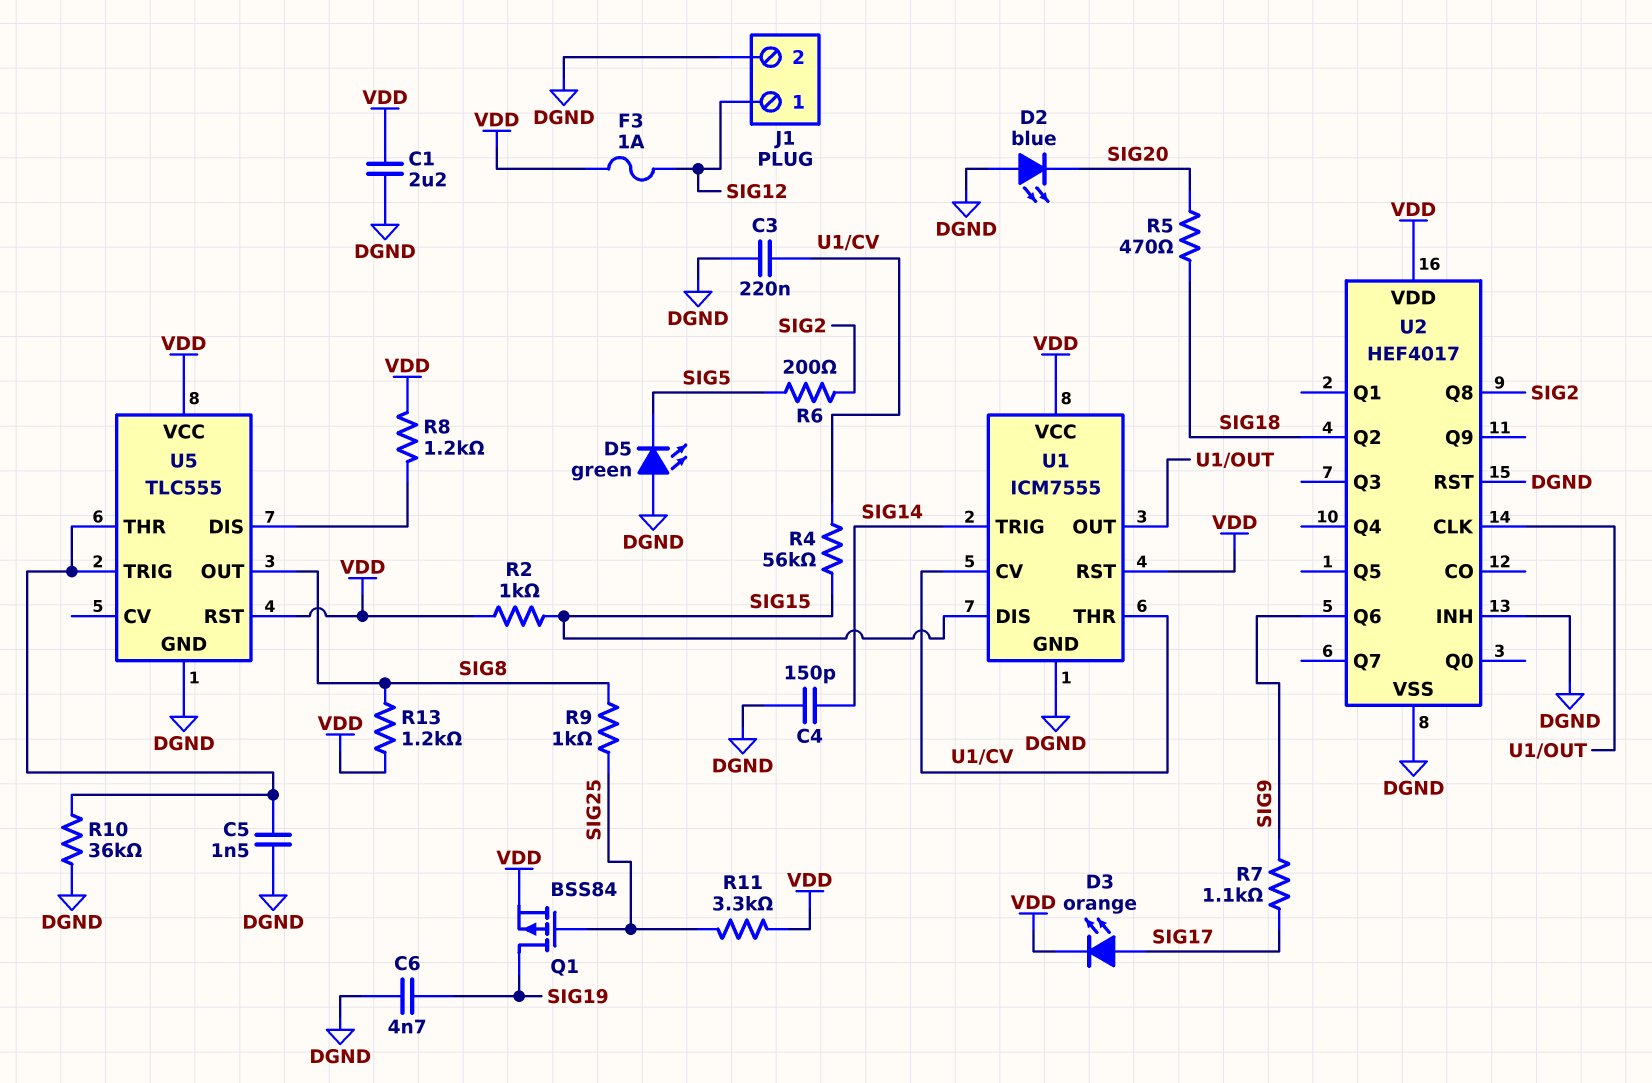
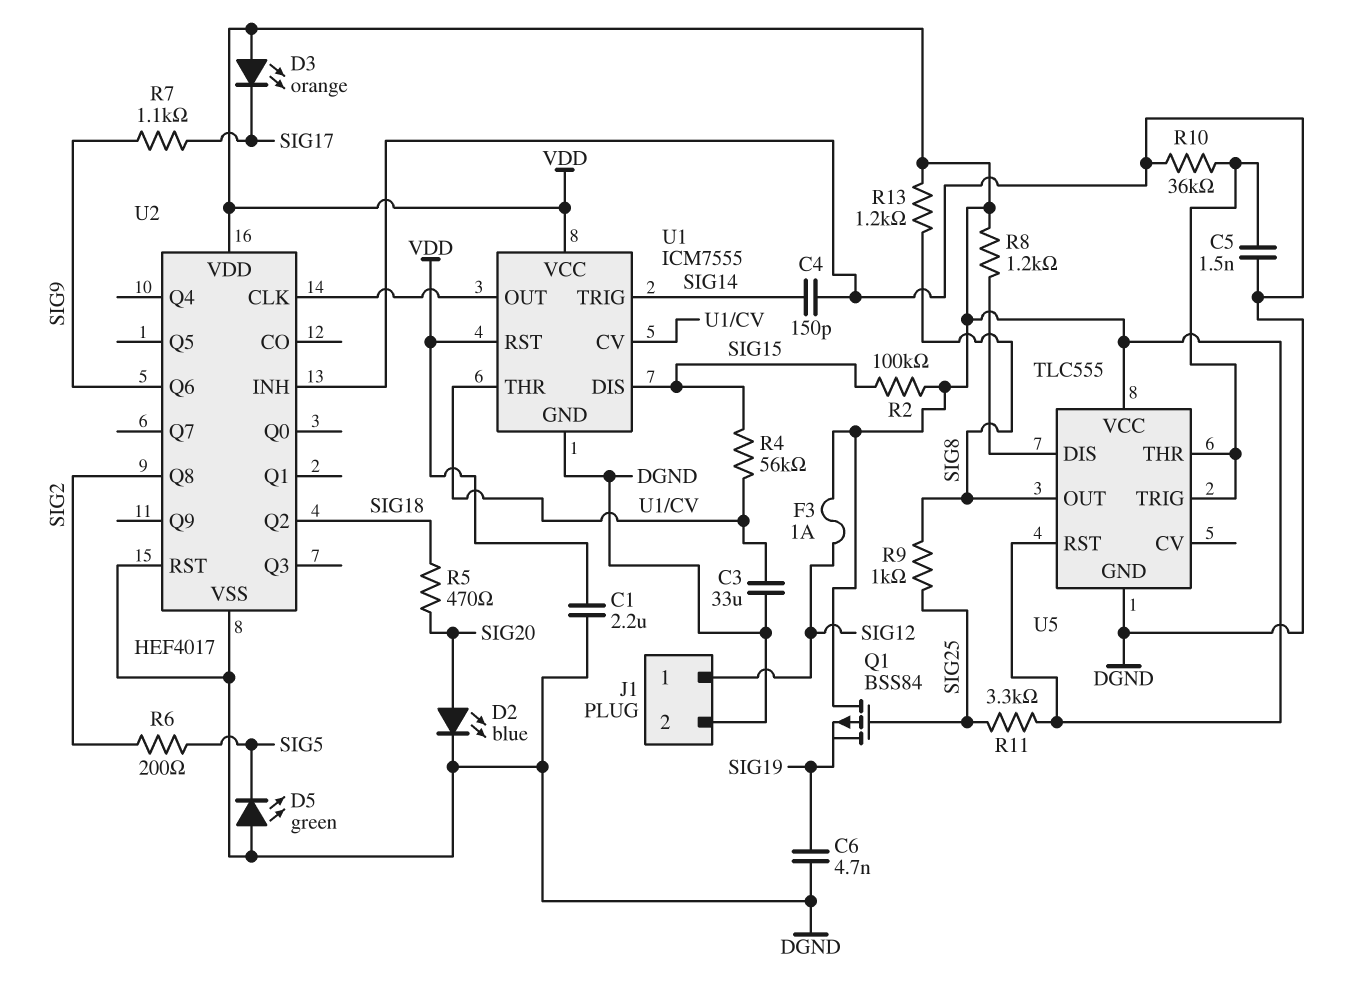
C3: 220nF (DGND, U1/CV) -> 33uF (DGND, U1/CV)
D2: LED blue (A DGND, K SIG20) -> LED blue (A SIG20, K DGND)
D3: LED orange (A SIG17, K VDD) -> LED orange (A VDD, K SIG17)
Q1: PMOS BSS84 (G SIG25, D SIG19, S VDD) -> PMOS BSS84 (G SIG25, D VDD, S SIG19)
R2: 1k (SIG15, VDD) -> 100k (SIG15, VDD)

